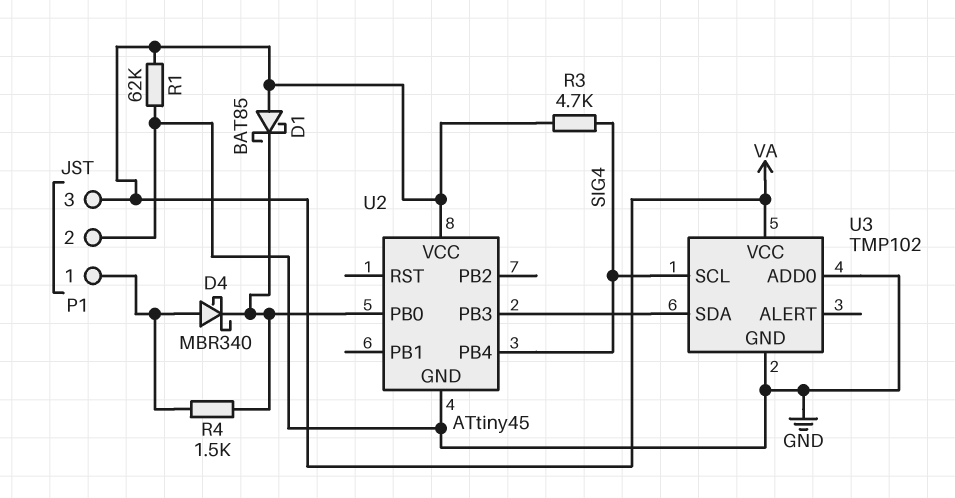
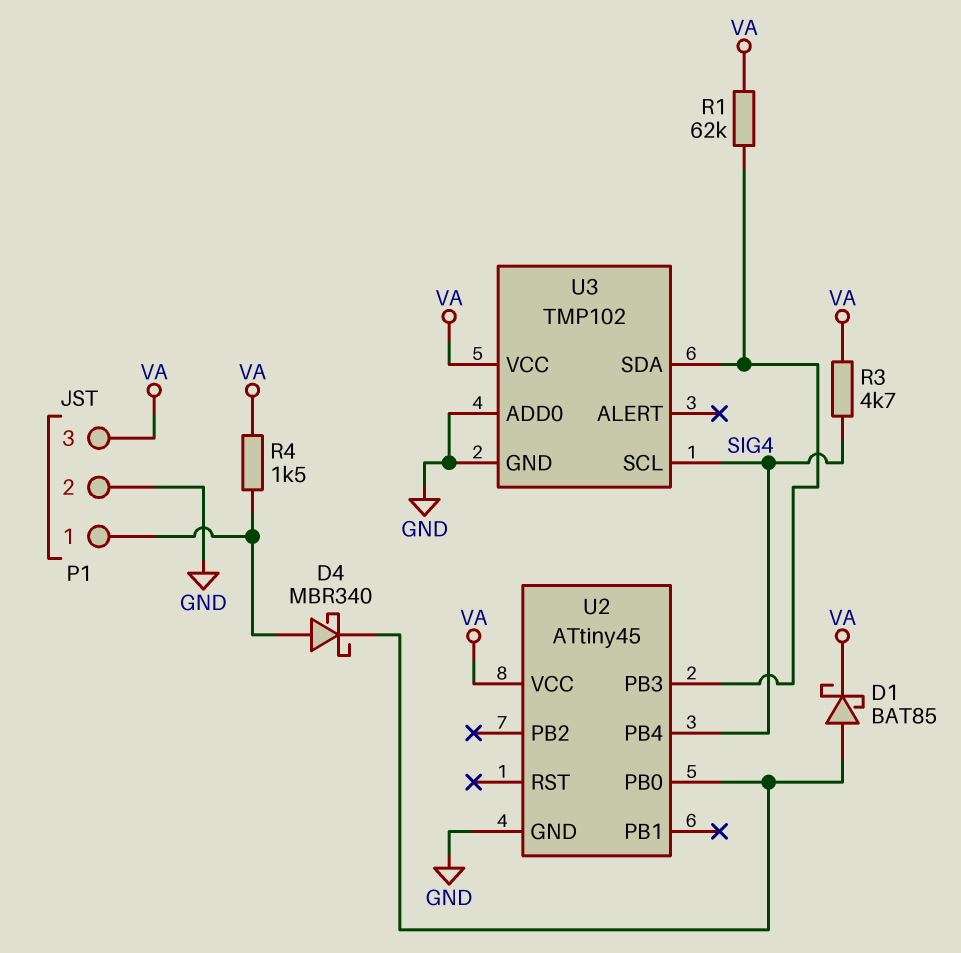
D1: schottky BAT85 (A VA, K U2/PB0) -> schottky BAT85 (A U2/PB0, K VA)
R1: 62k (GND, VA) -> 62k (U2/PB3, VA)
R4: 1.5k (P1/1, U2/PB0) -> 1.5k (P1/1, VA)

